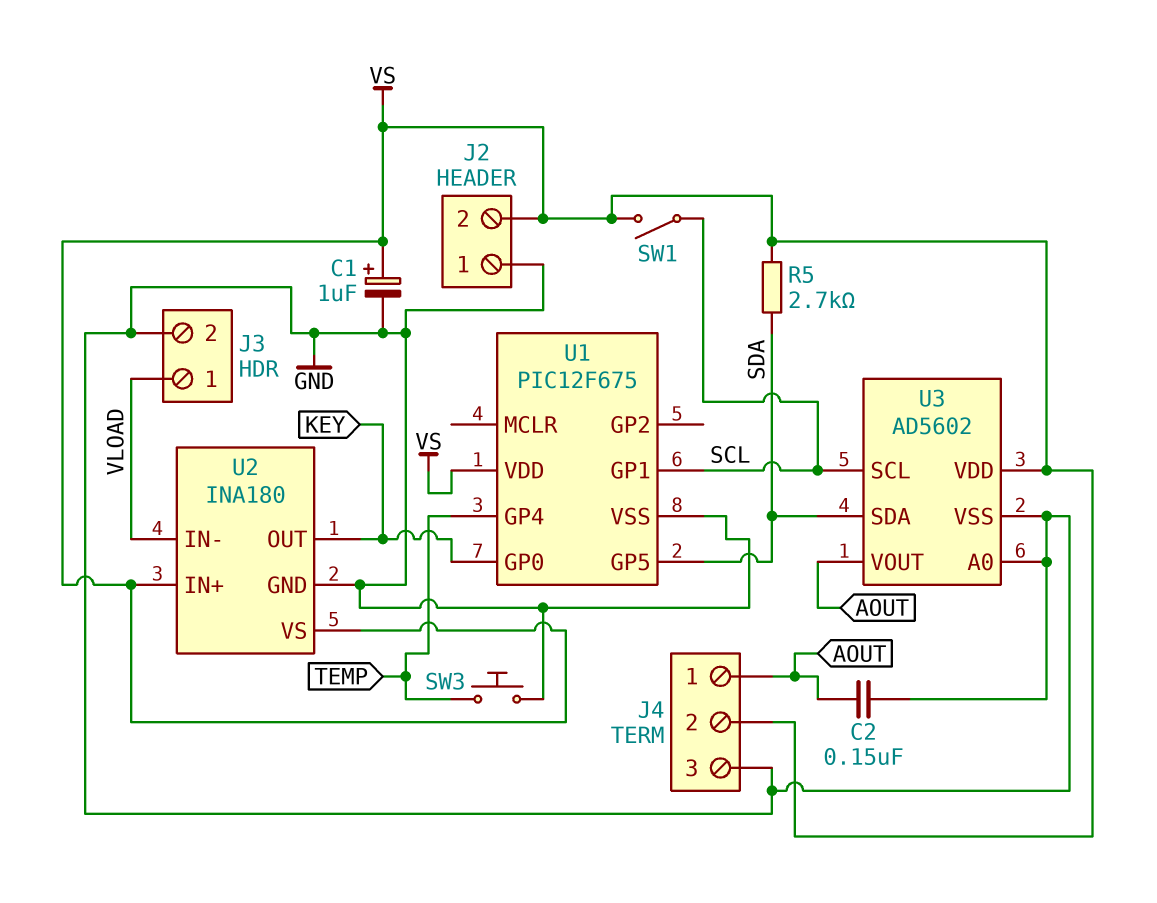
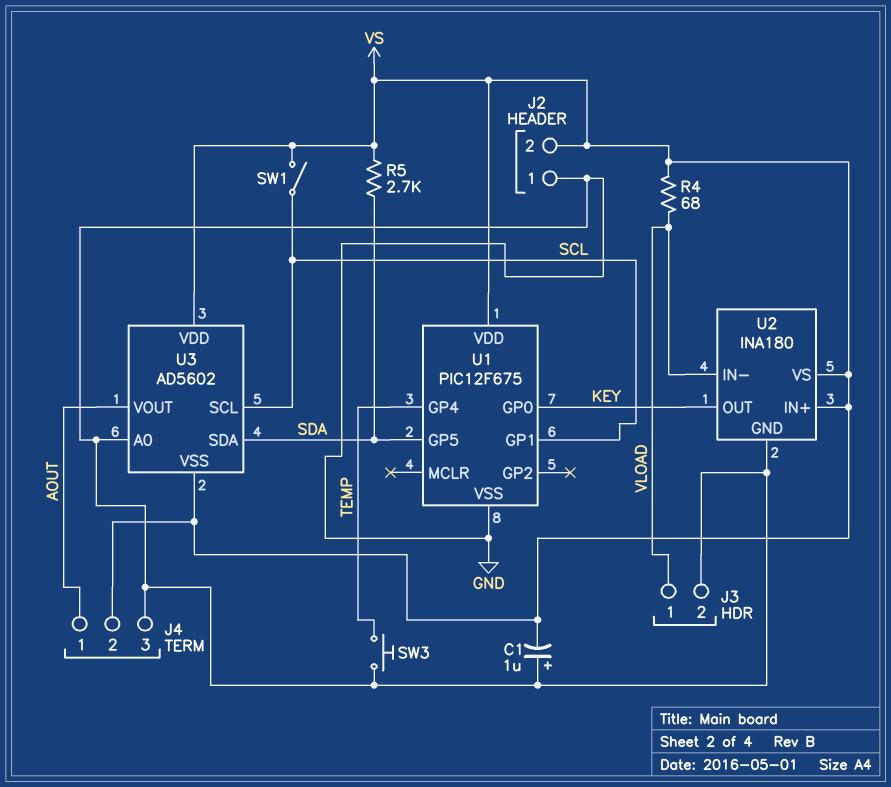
C1: 1uF (plus VS, minus GND) -> 1uF (plus GND, minus VS)
C2: 150nF (AOUT, GND) -> none
R4: none -> 68 (VLOAD, VS)
U3 pin VSS: GND -> VS

